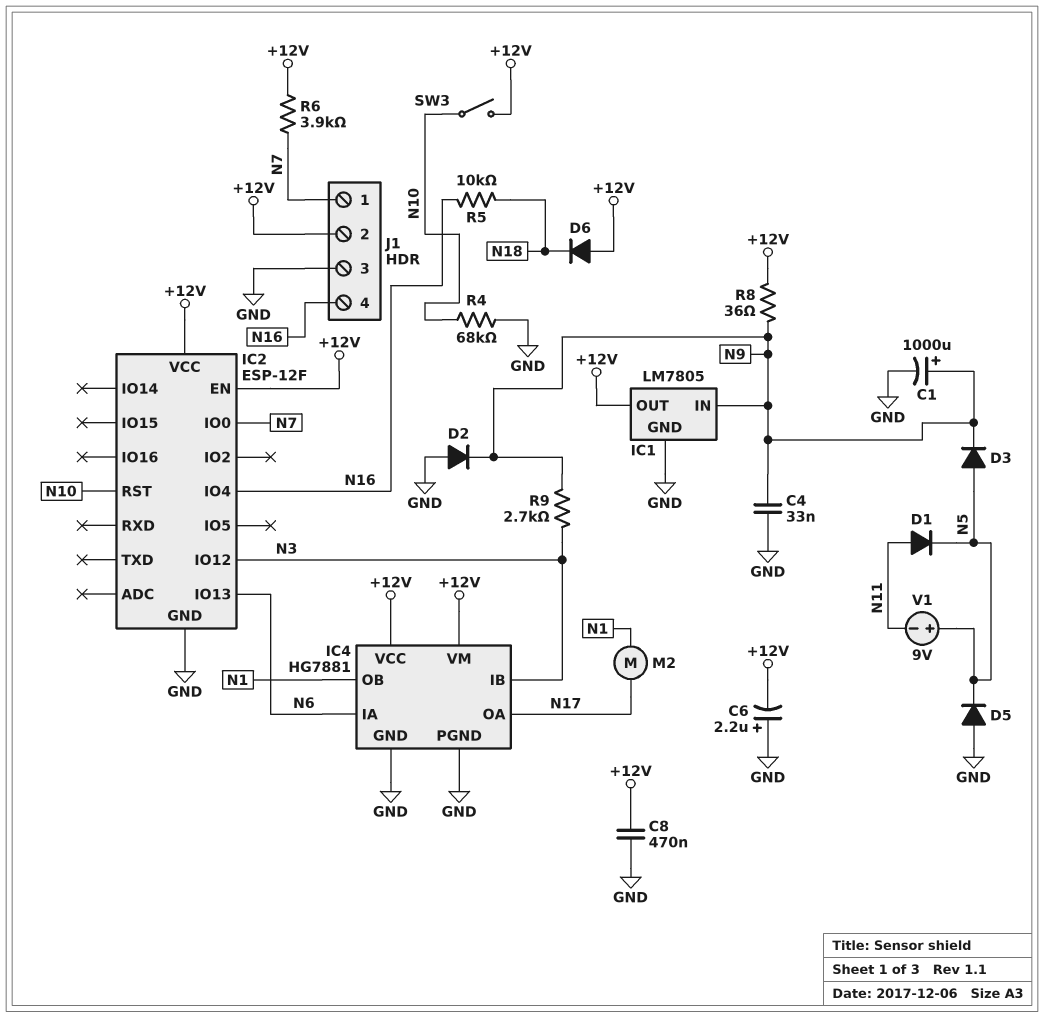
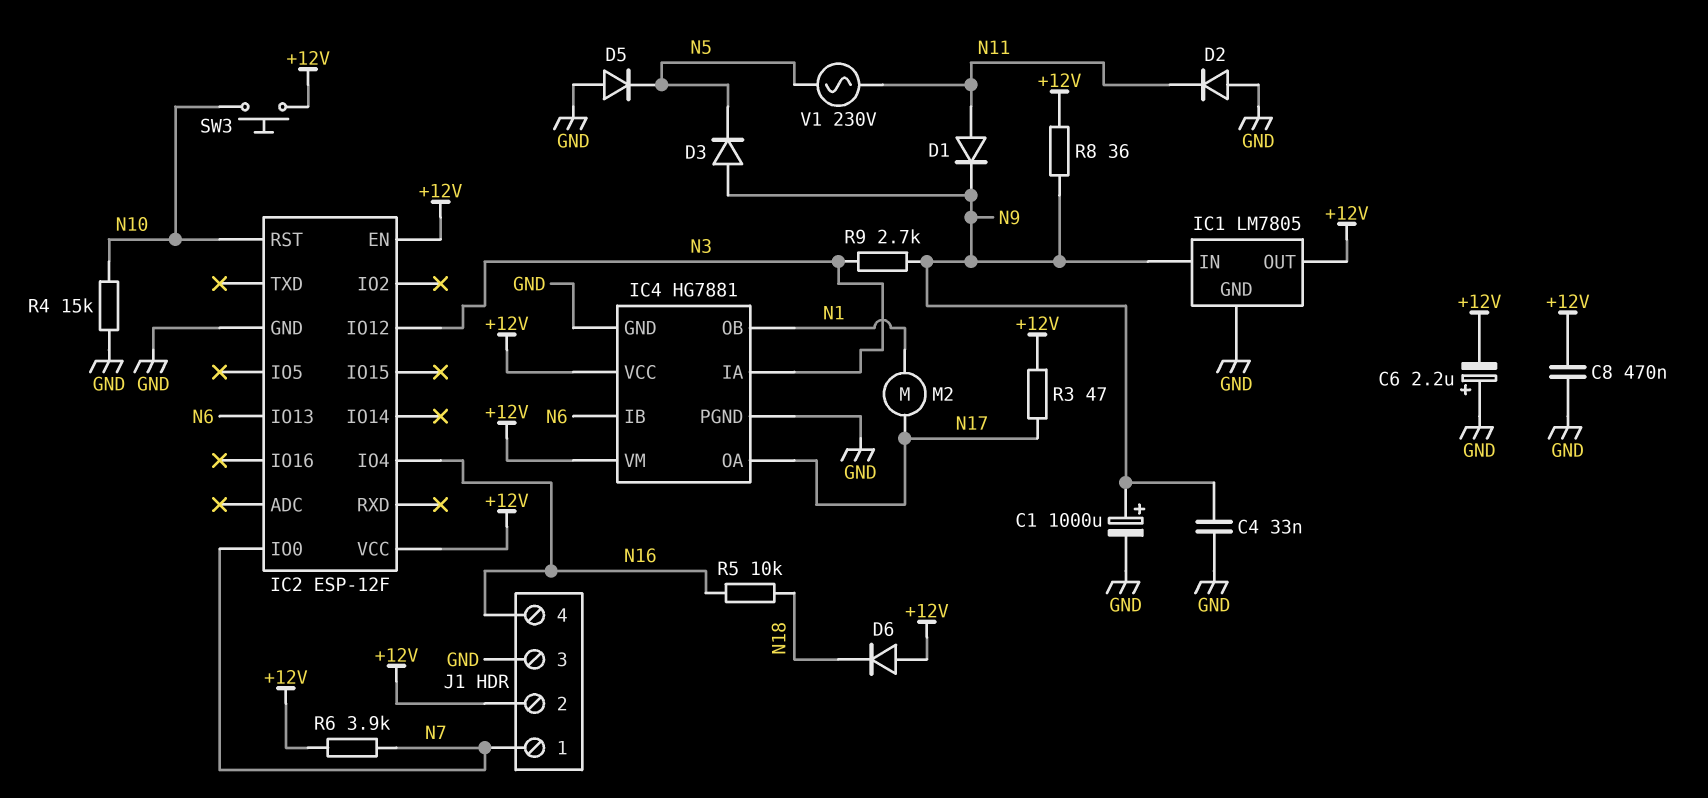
D1: diode (A N11, K N5) -> diode (A N11, K N9)
D2: diode (A GND, K N9) -> diode (A GND, K N11)
D3: diode (A N5, K N9) -> diode (A N9, K N5)
IC4 pin IA: N6 -> N3
IC4 pin IB: N3 -> N6
R3: none -> 47 (+12V, N17)
R4: 68k (GND, N10) -> 15k (GND, N10)
SW3: switch (+12V, N10) -> button (+12V, N10)
V1: 9V (plus N5, minus N11) -> AC 230V (N5, N11)

